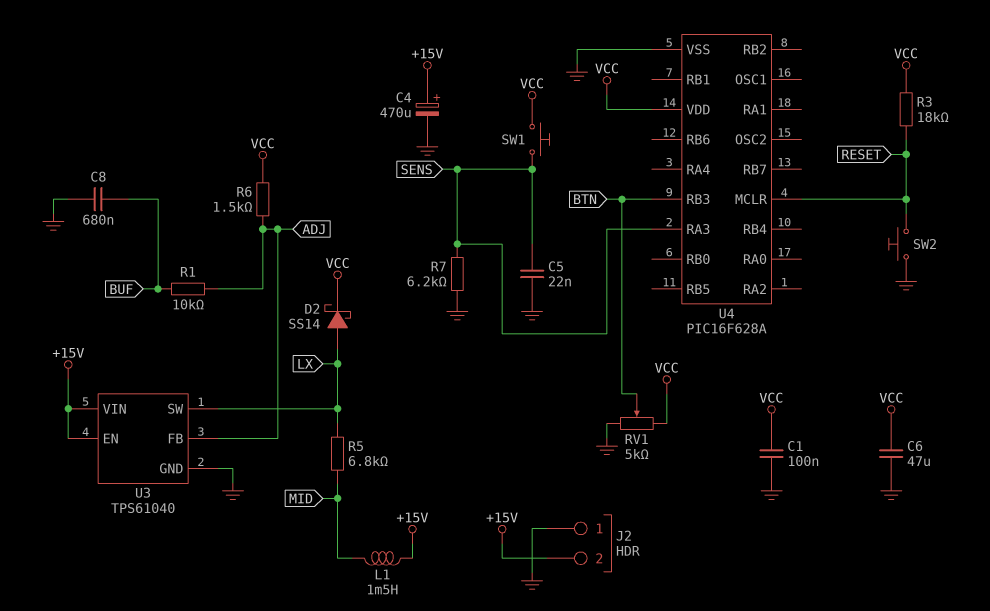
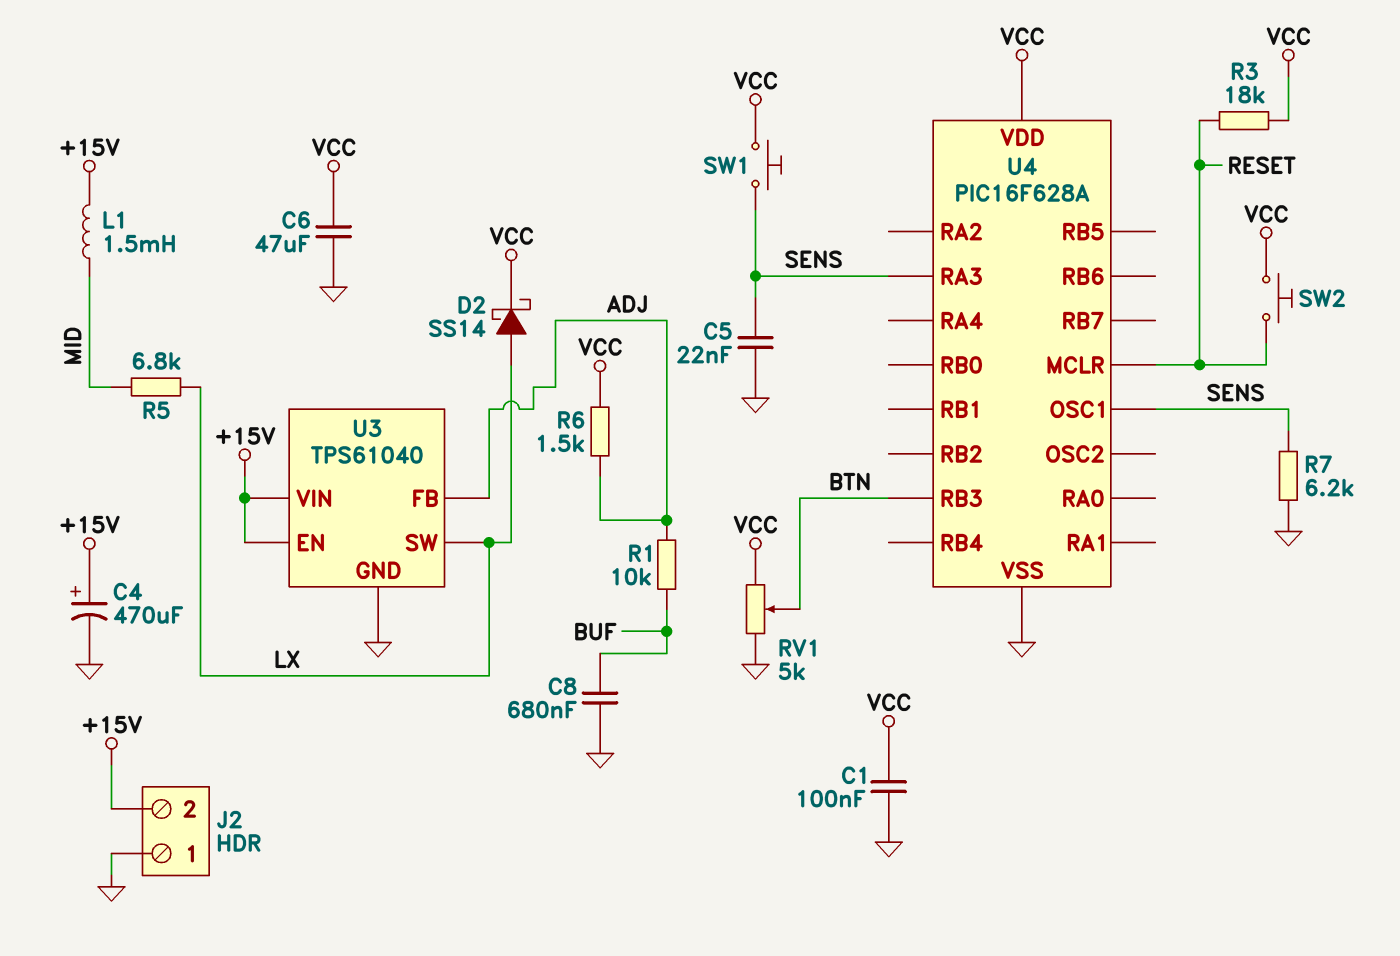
SW2: button (GND, RESET) -> button (RESET, VCC)
U4 pin OSC1: none -> SENS

